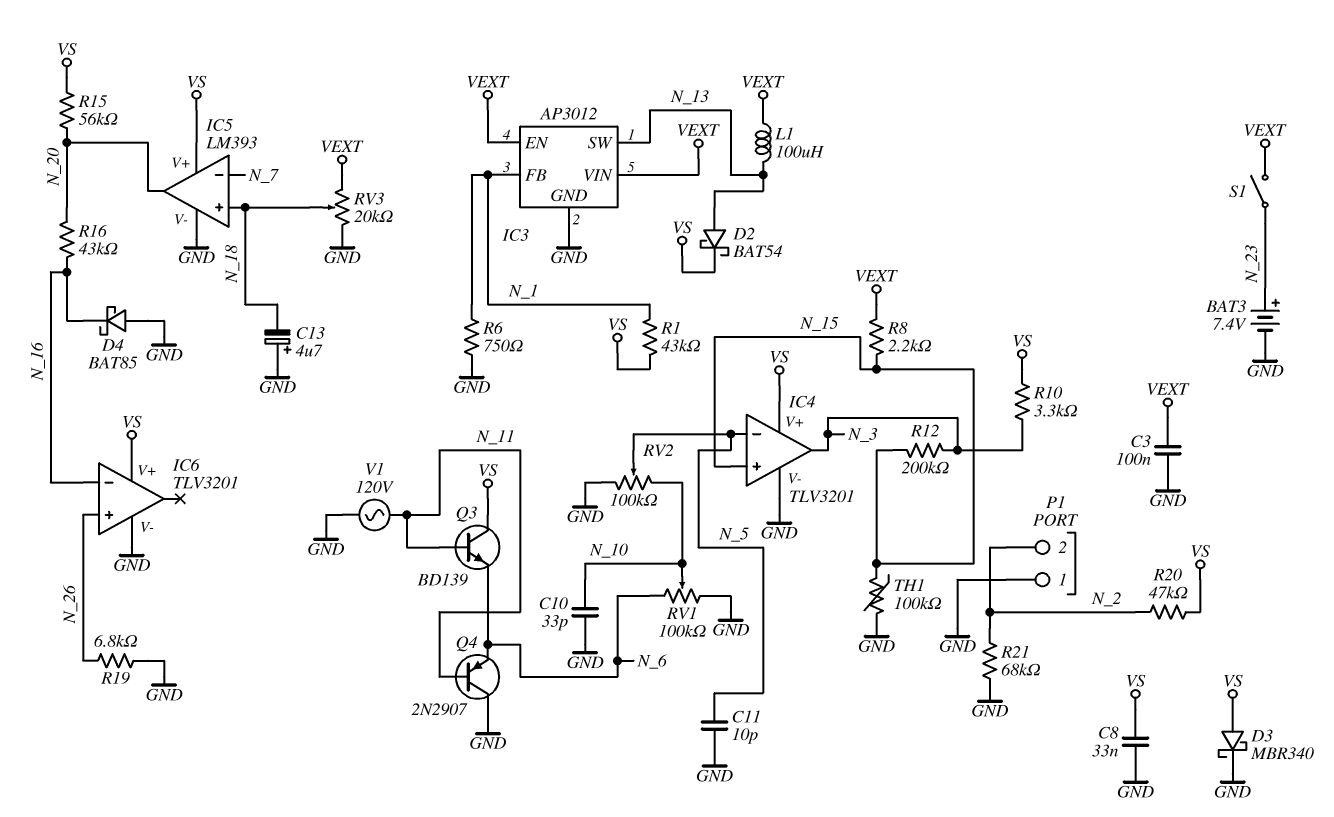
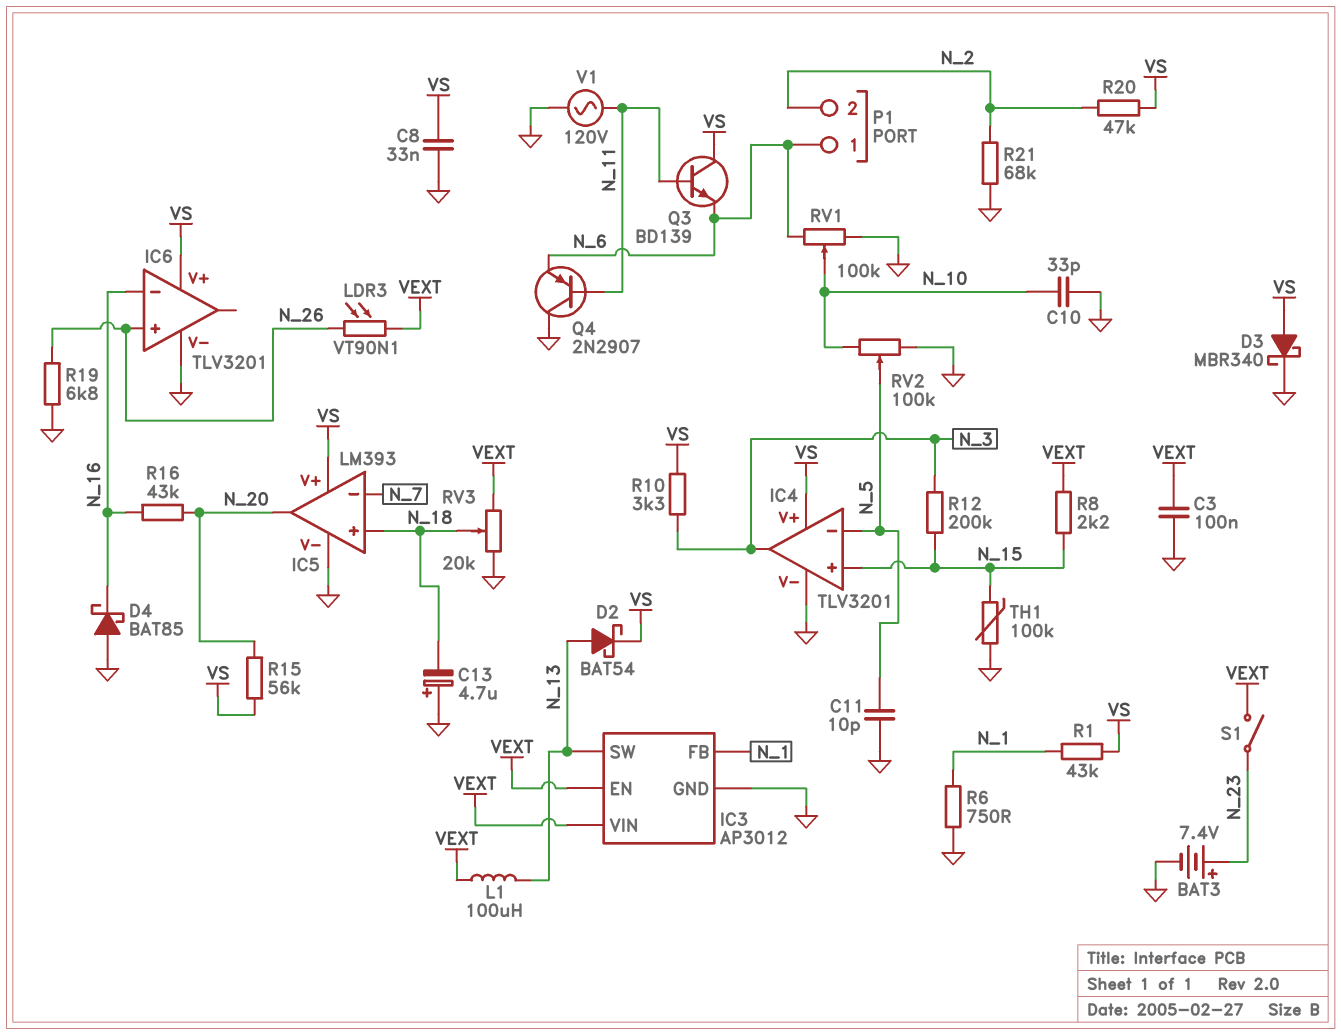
LDR3: none -> VT90N1 (N_26, VEXT)
P1 pin 1: GND -> N_6

